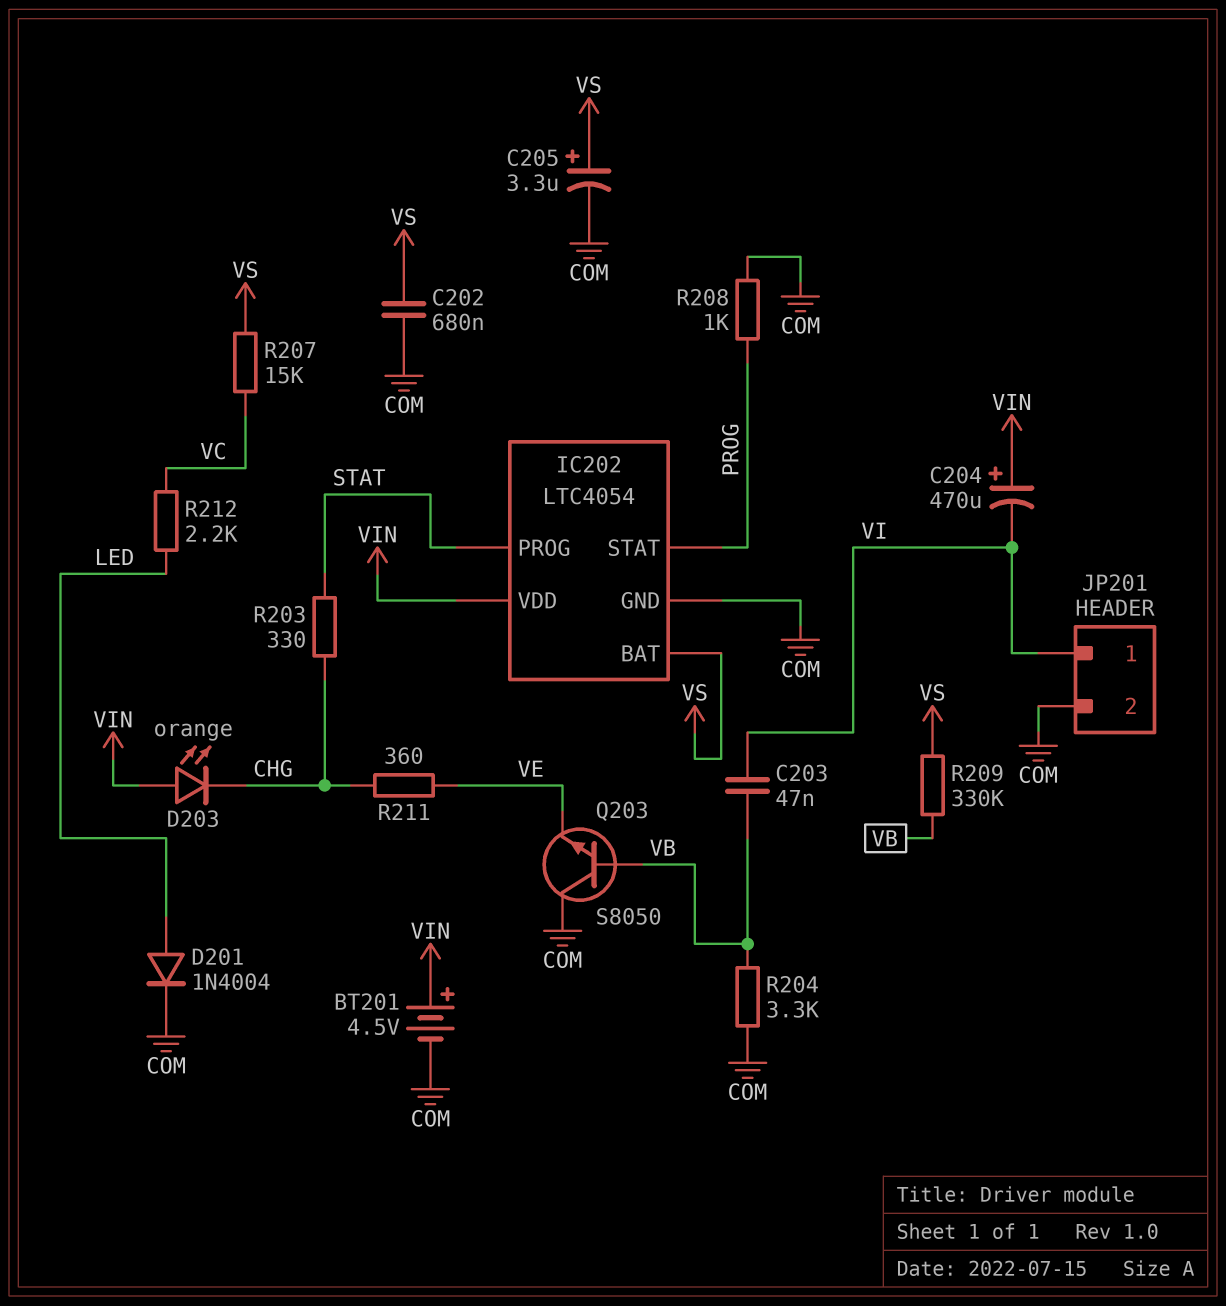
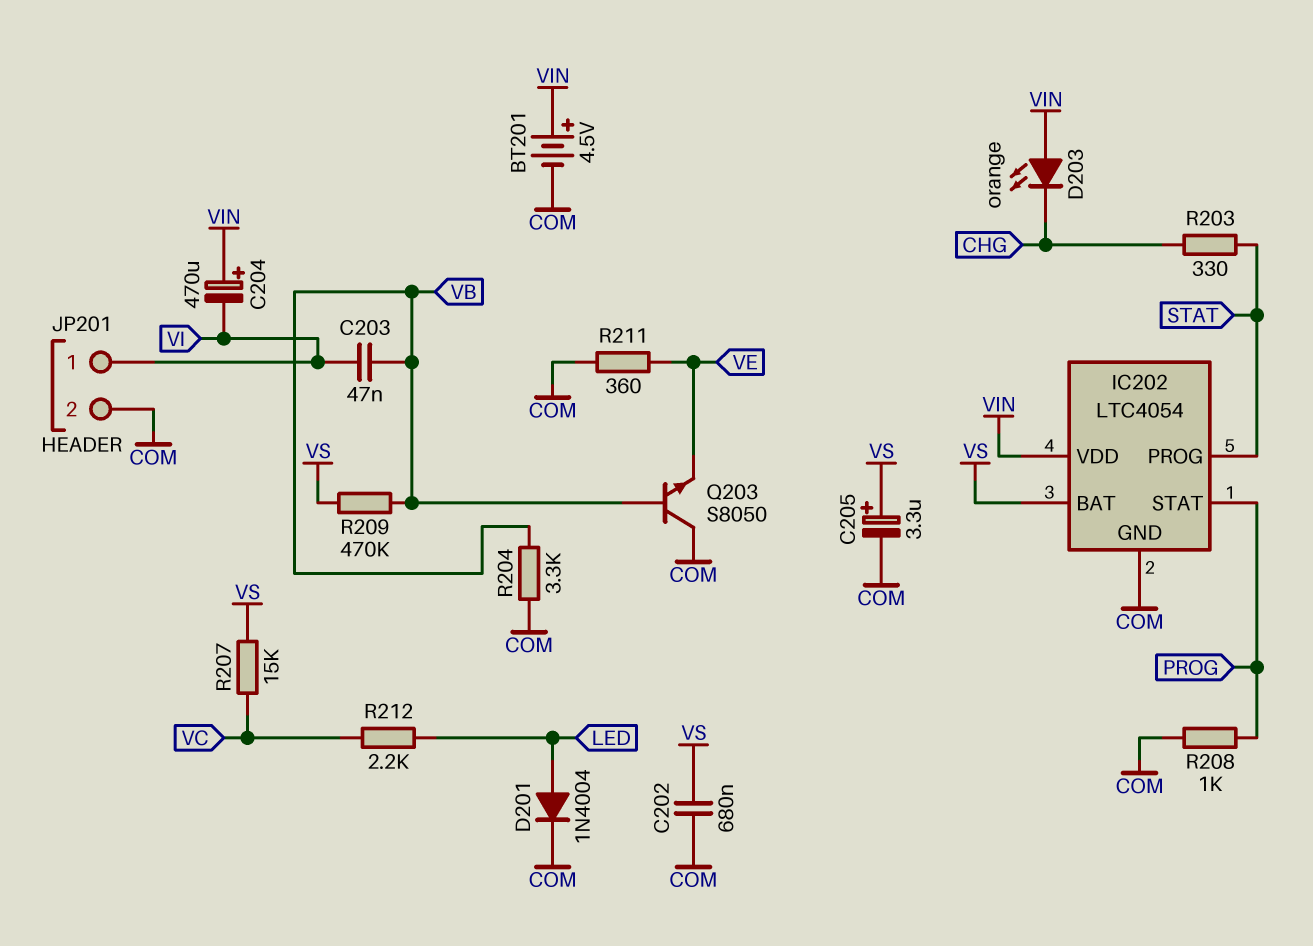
R209: 330k (VB, VS) -> 470k (VB, VS)
R211: 360 (CHG, VE) -> 360 (COM, VE)

